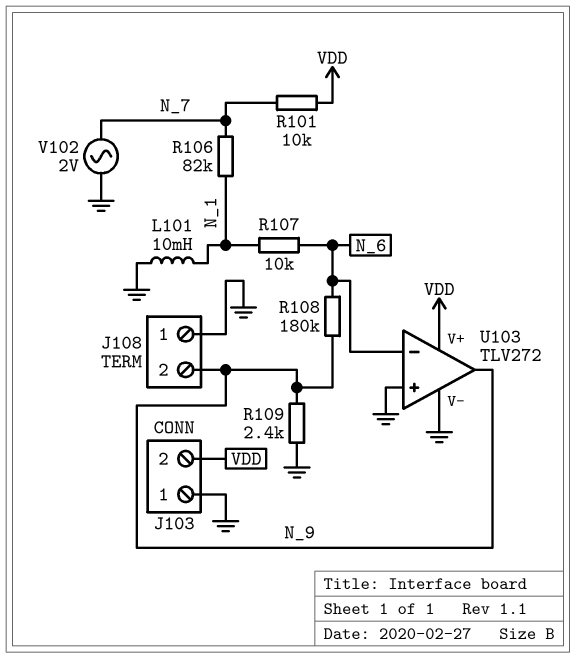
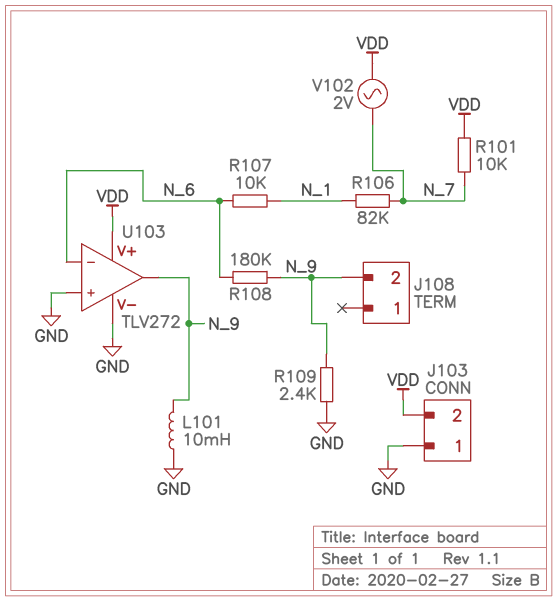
J108 pin 1: GND -> none
L101: 10mH (GND, N_1) -> 10mH (GND, N_9)
V102: AC 2V (GND, N_7) -> AC 2V (N_7, VDD)

